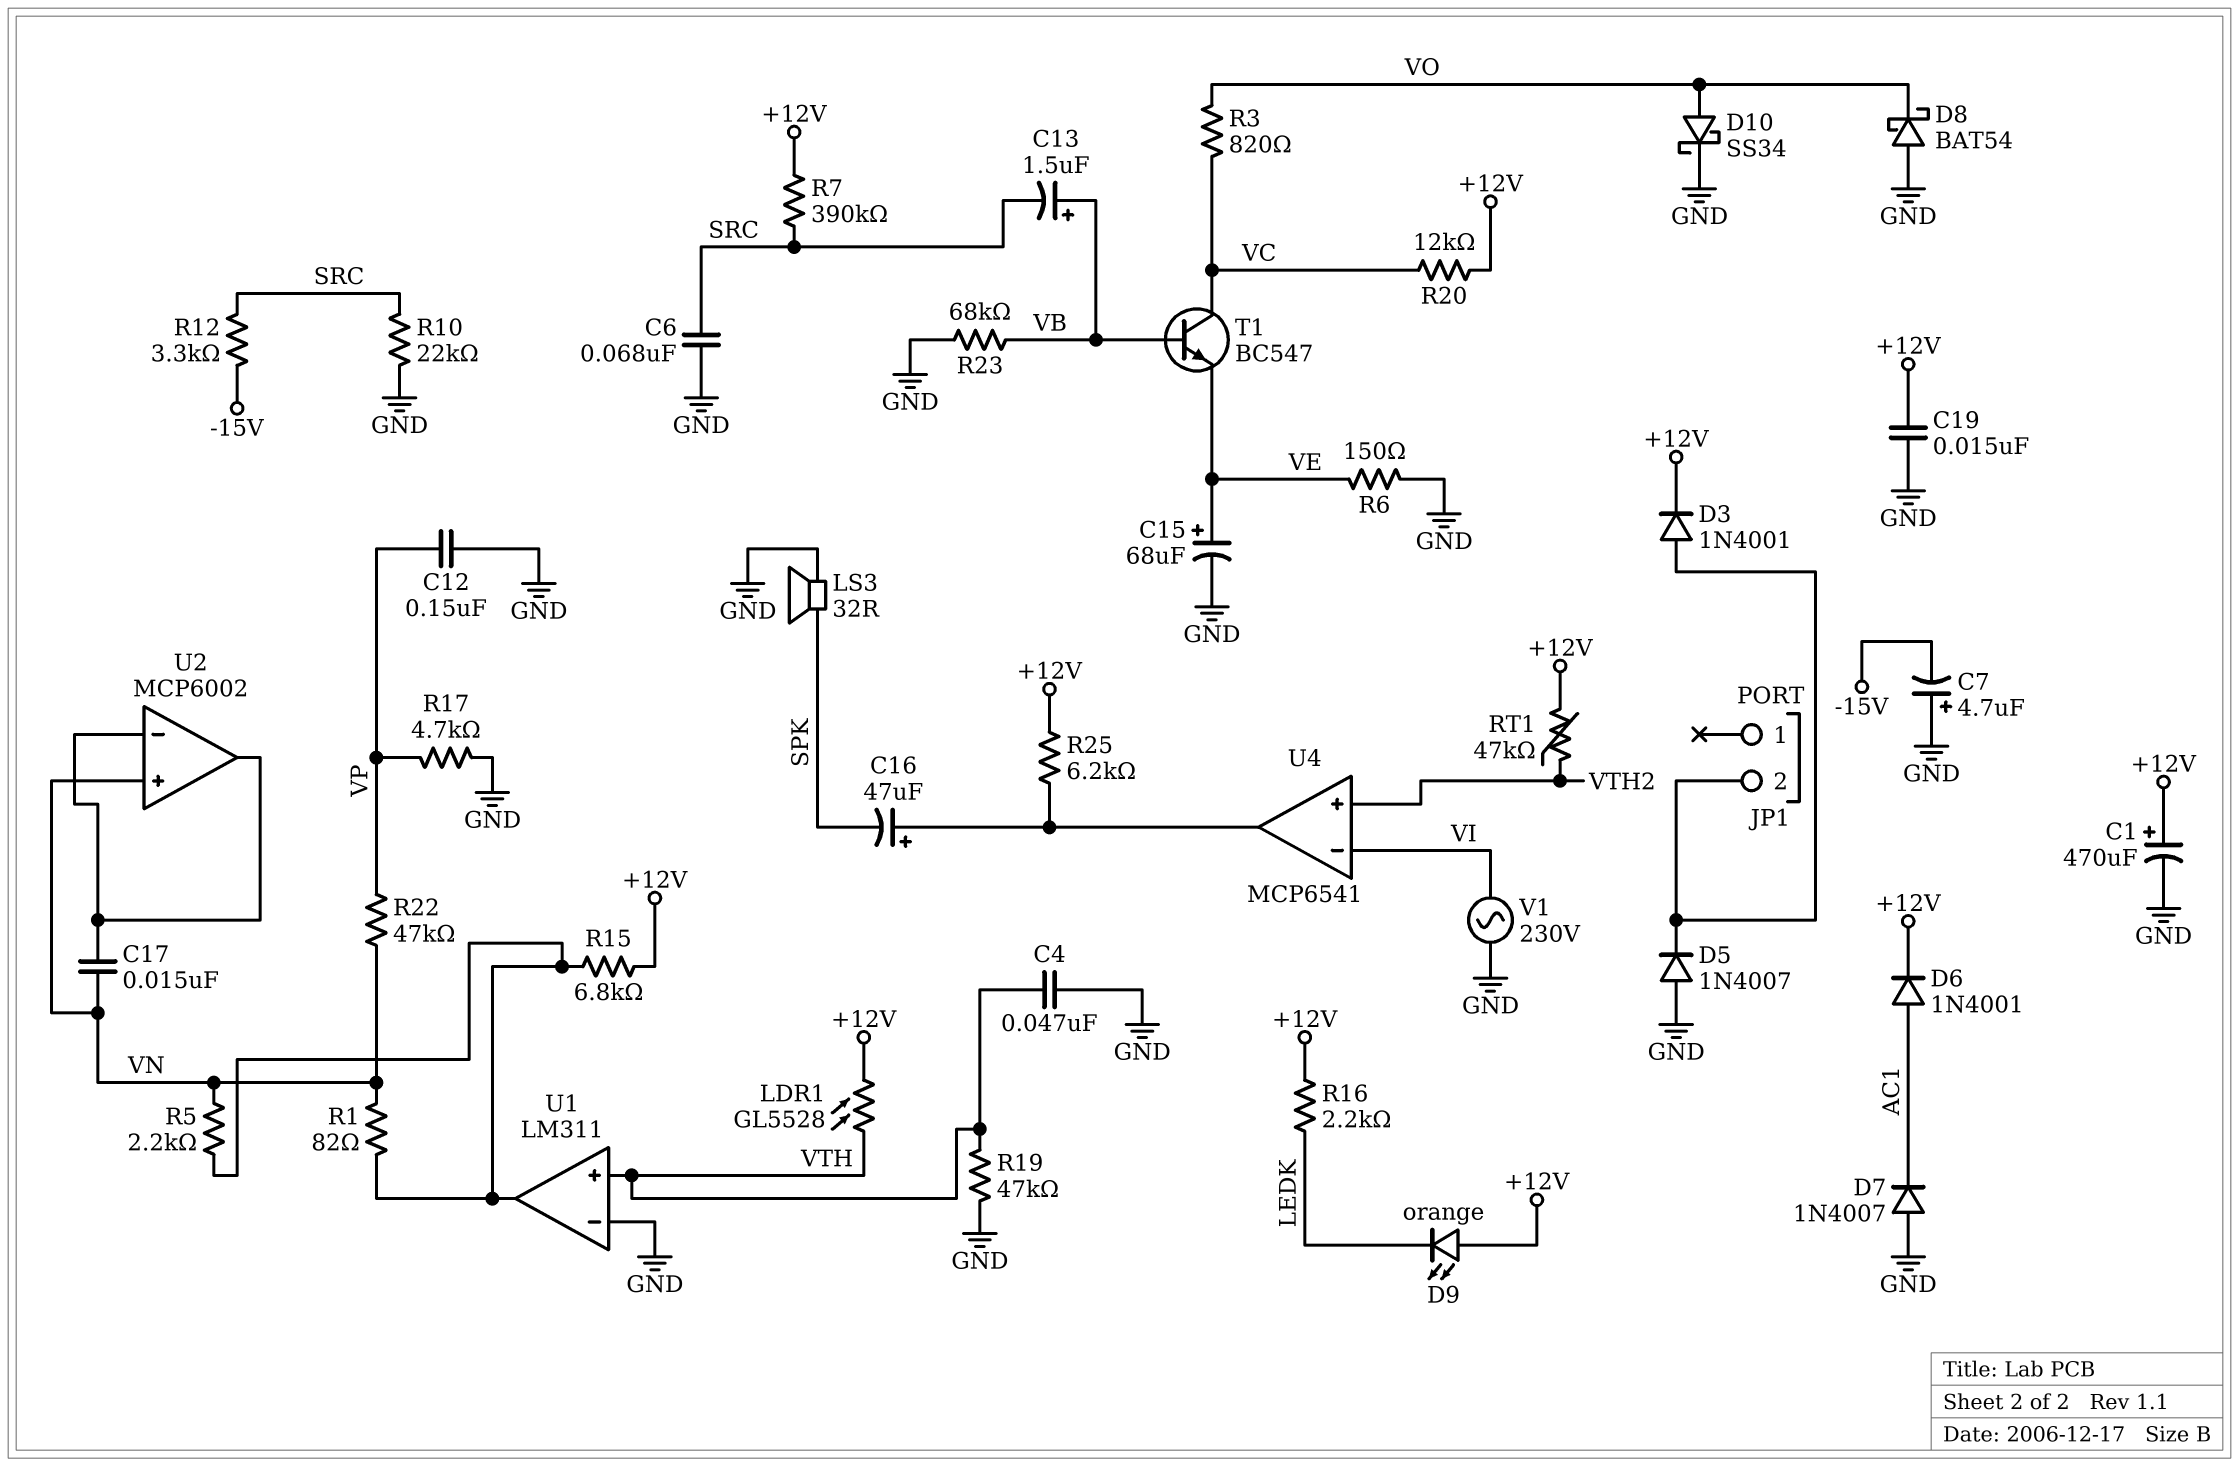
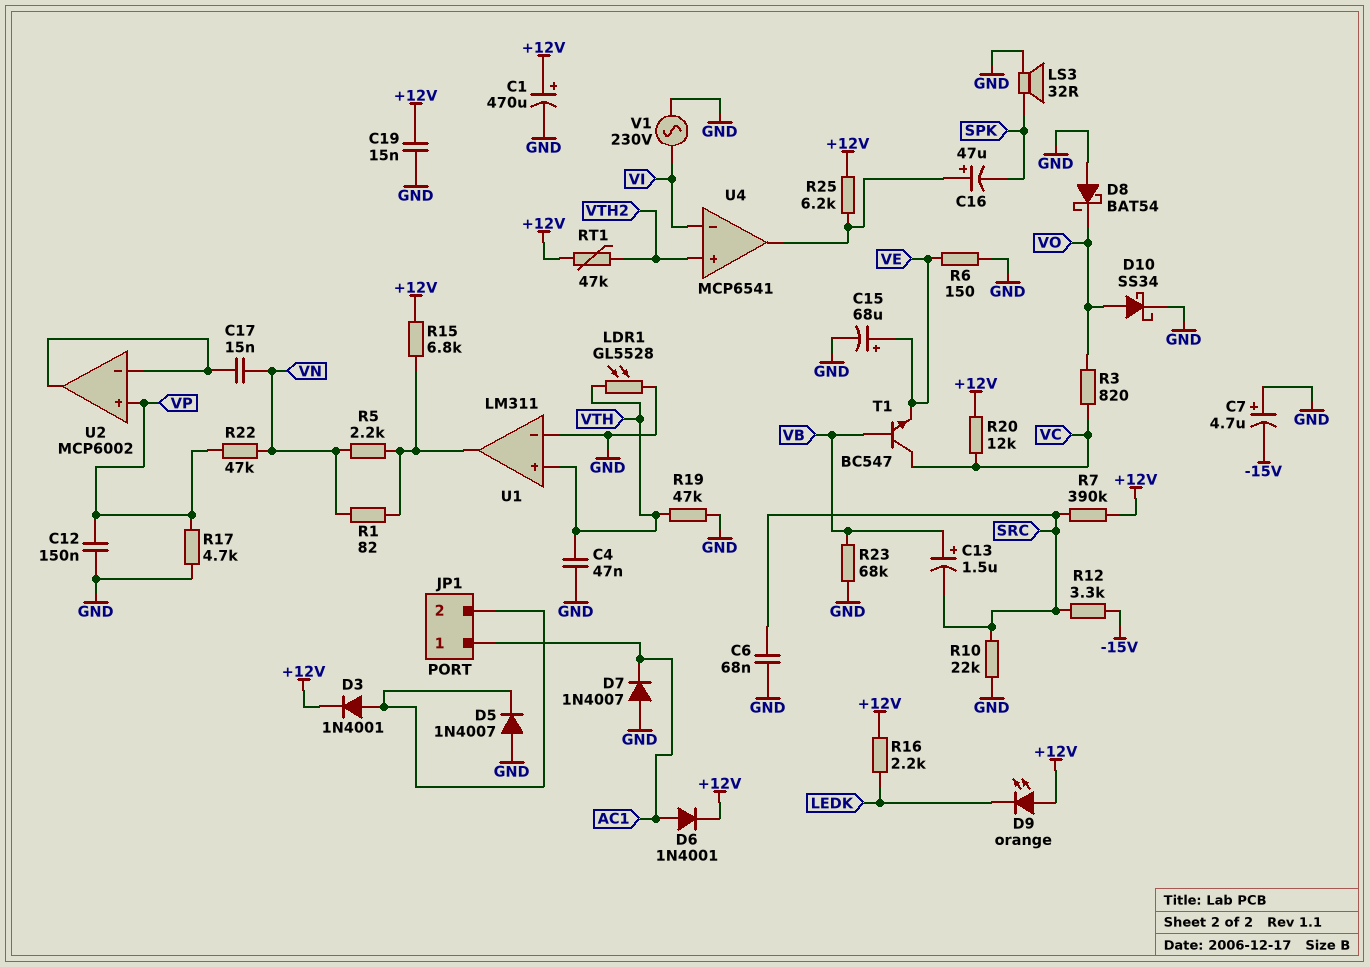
JP1 pin 1: none -> AC1
LDR1: GL5528 (+12V, VTH) -> GL5528 (GND, VTH)
U2 pin in+: VN -> VP

